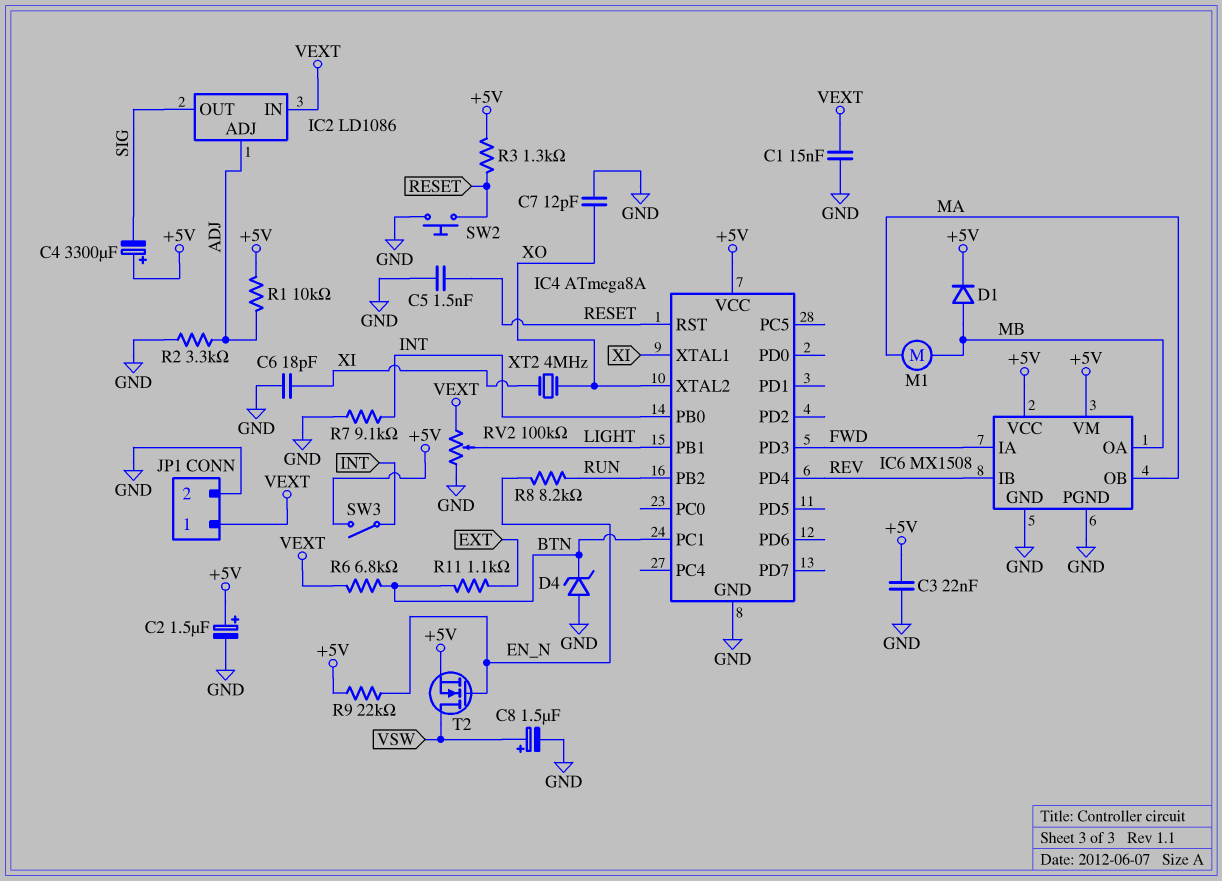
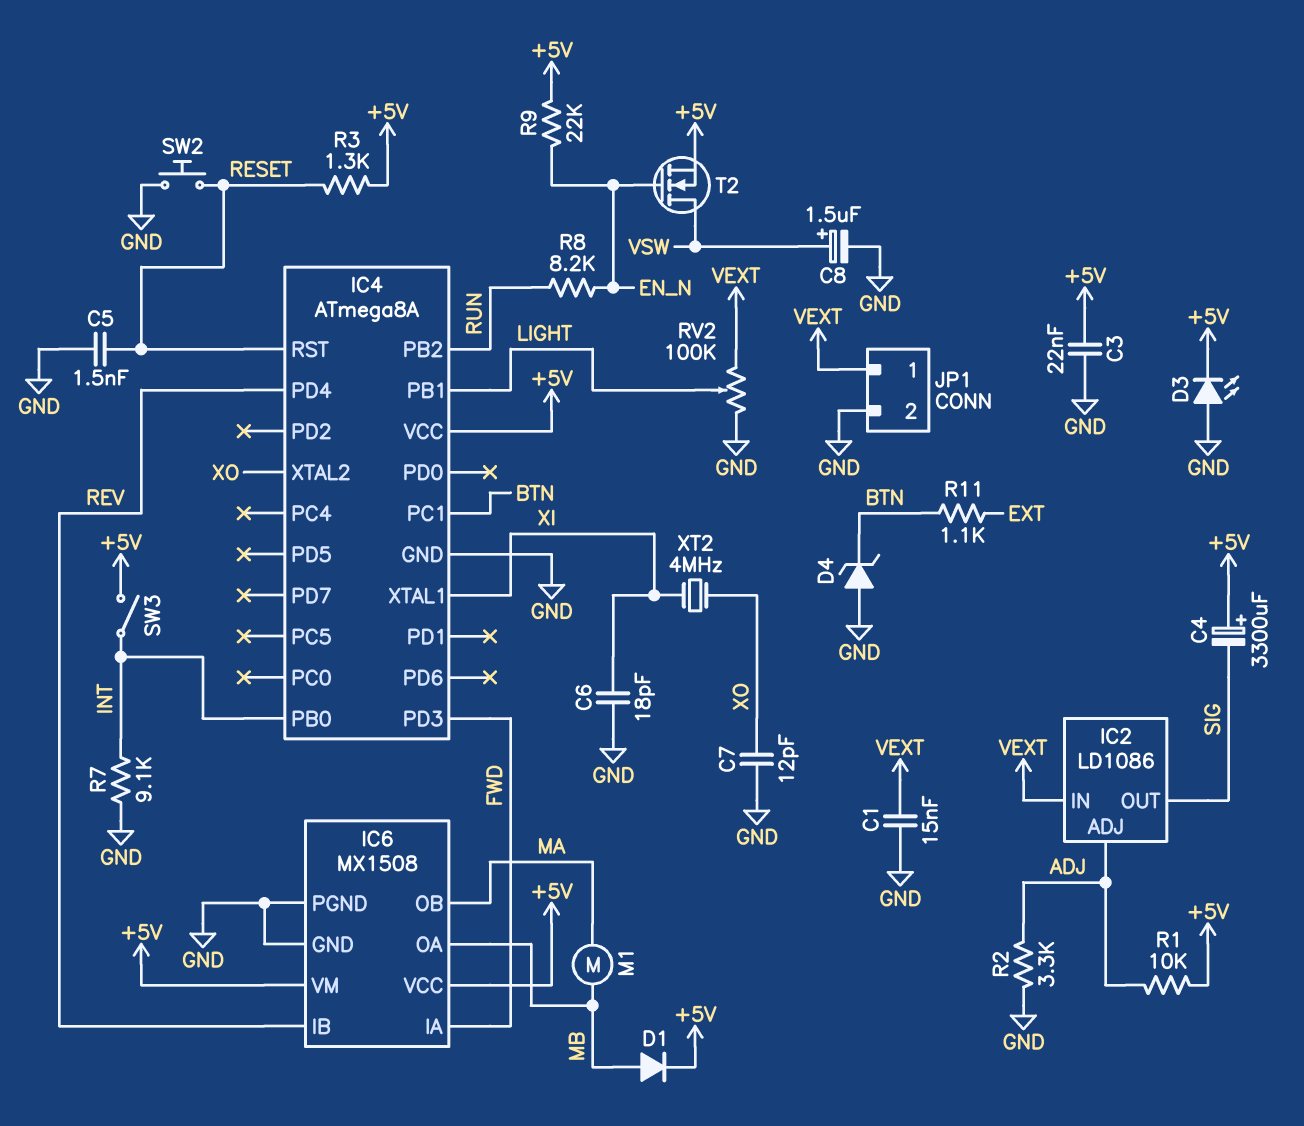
C2: 1.5uF (plus +5V, minus GND) -> none
D3: none -> LED (A GND, K +5V)
R6: 6.8k (BTN, VEXT) -> none

